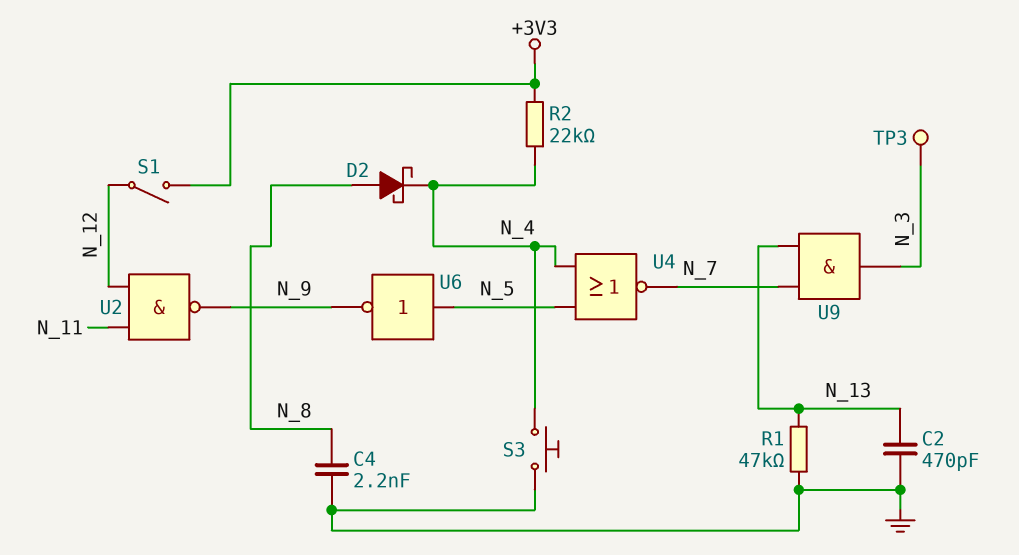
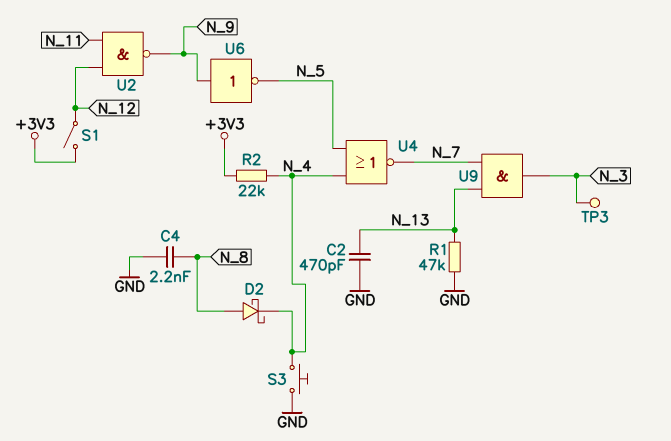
U6: NOT (in N_5, out N_9) -> NOT (in N_9, out N_5)

